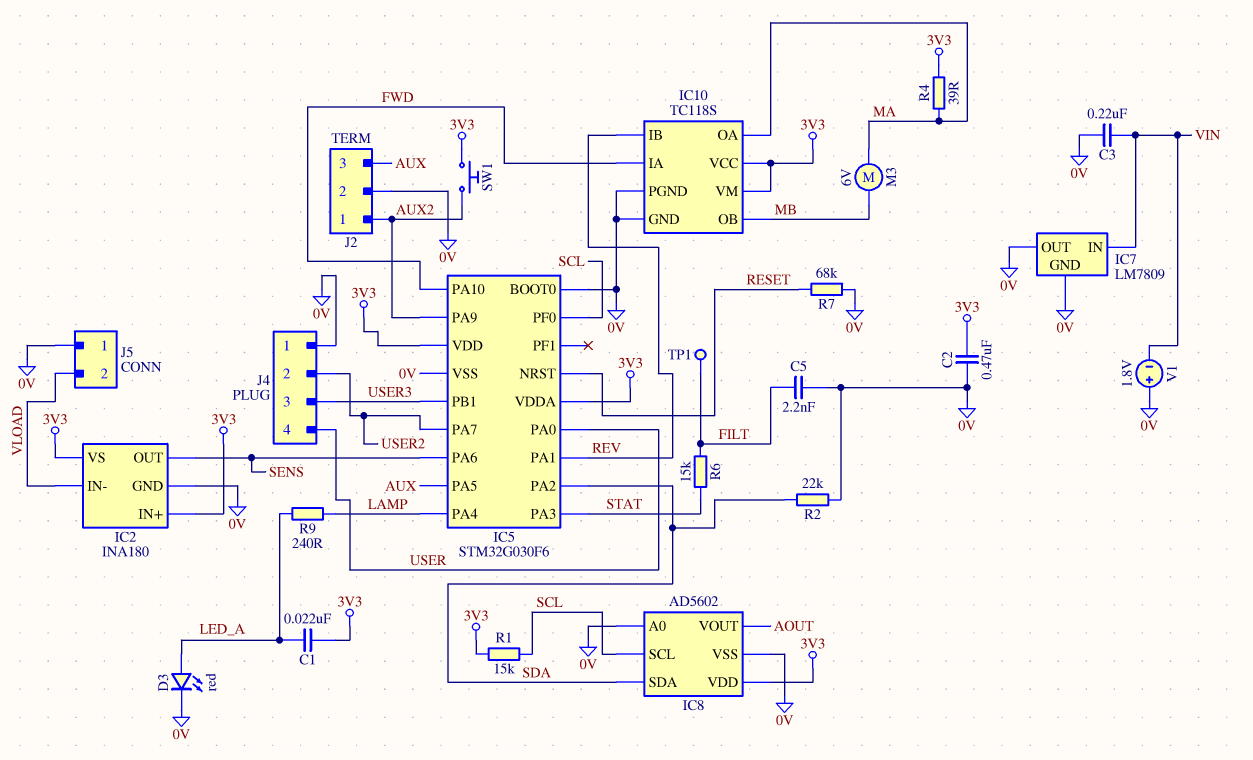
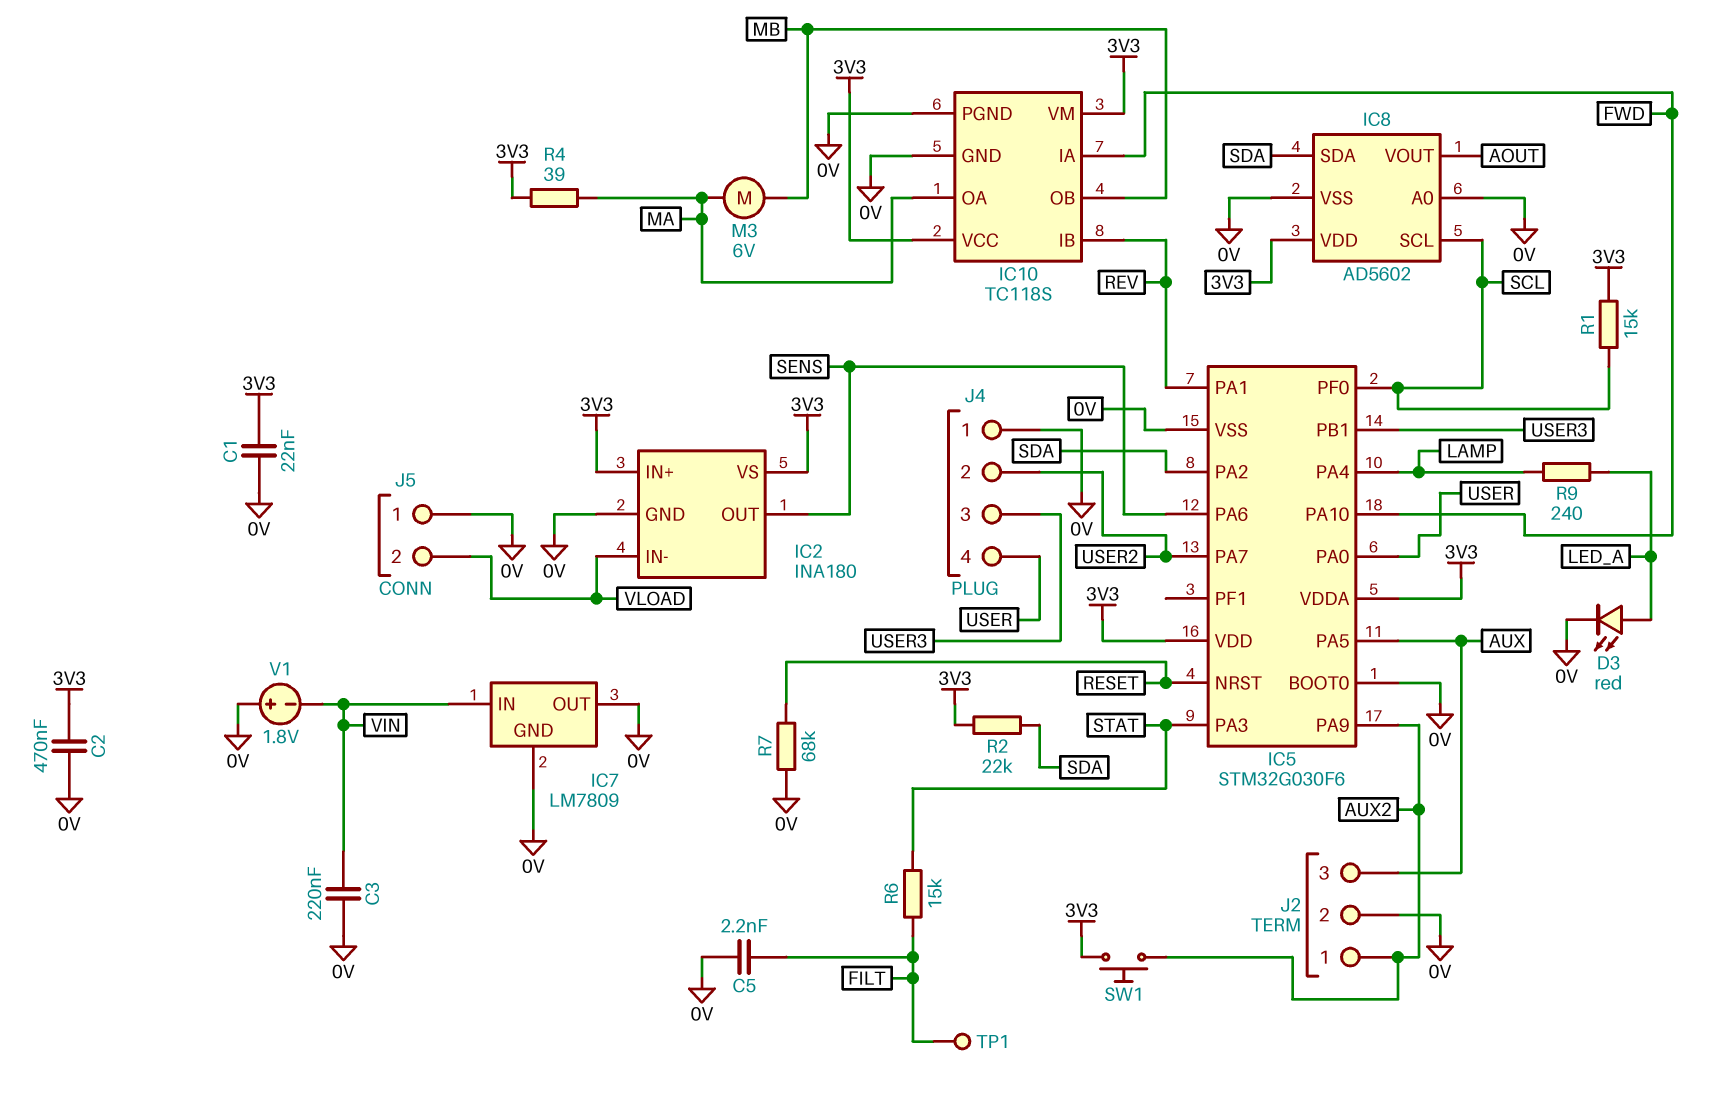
C1: 22nF (3V3, LED_A) -> 22nF (0V, 3V3)
R2: 22k (0V, SDA) -> 22k (3V3, SDA)

